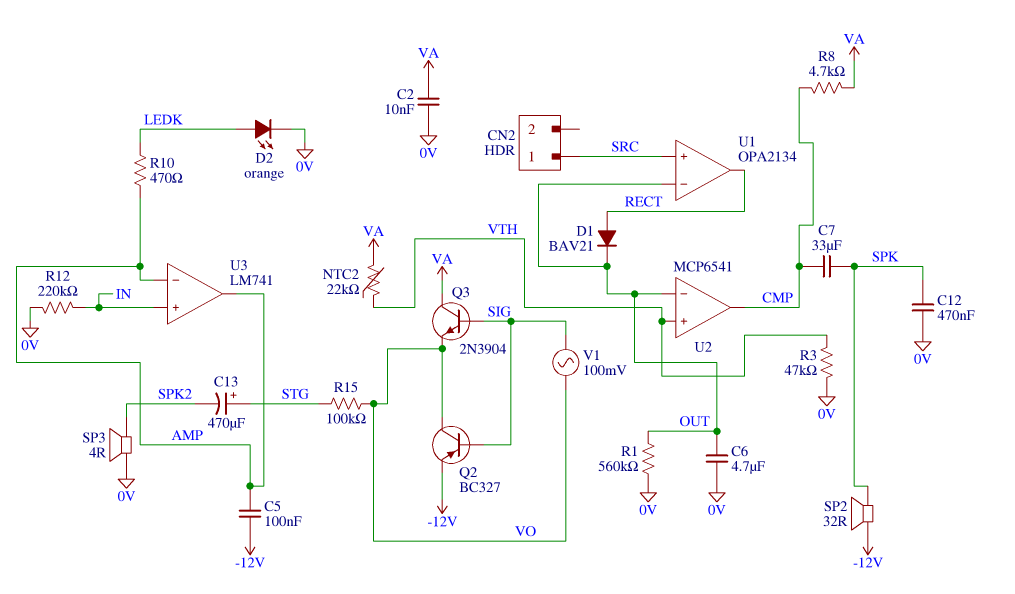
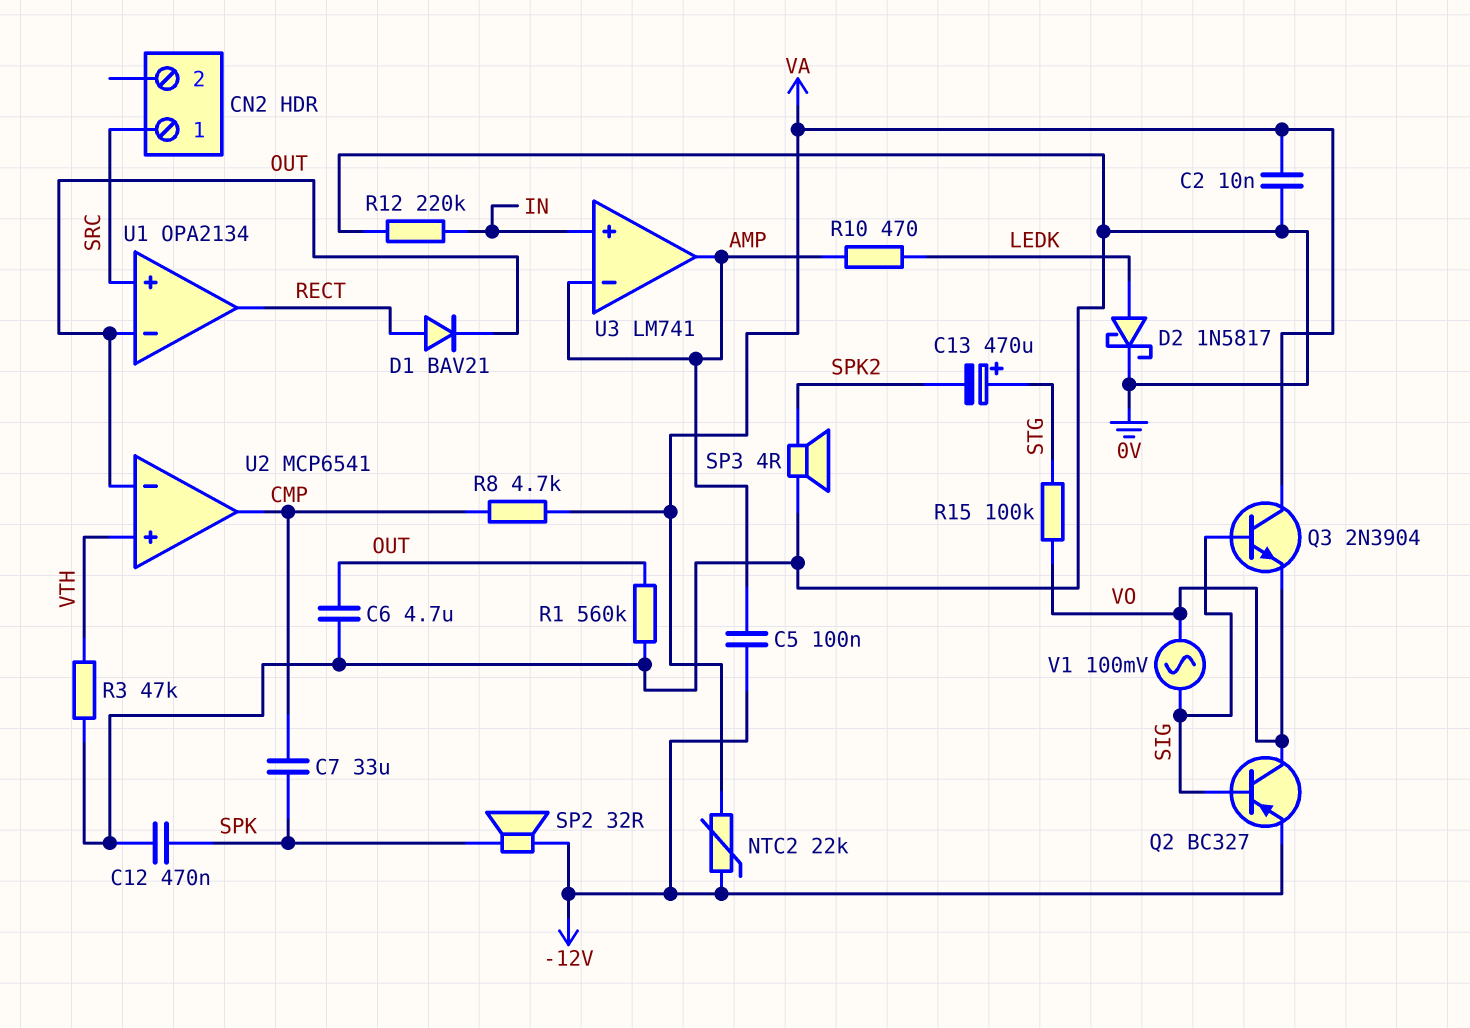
D2: LED orange (A LEDK, K 0V) -> schottky 1N5817 (A LEDK, K 0V)
NTC2: 22k (VA, VTH) -> 22k (-12V, VA)

